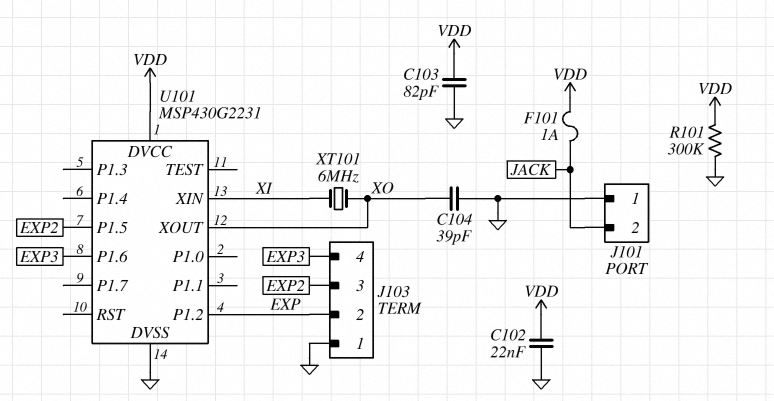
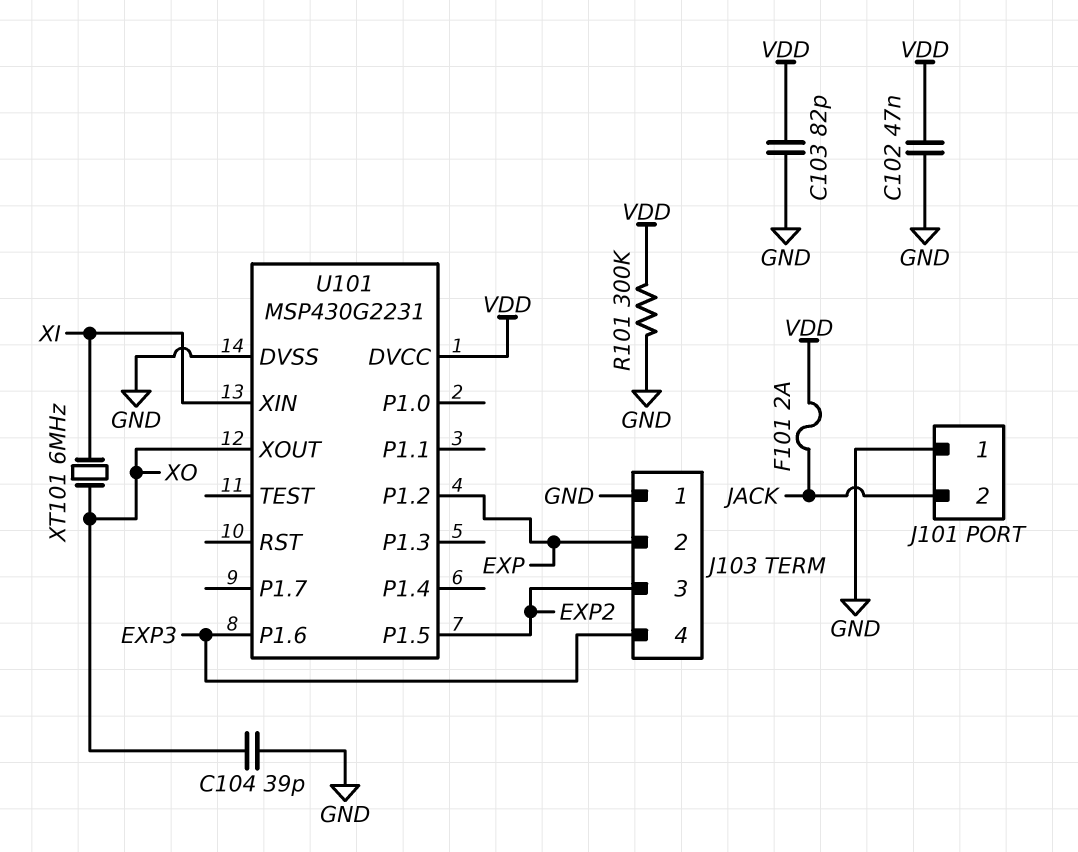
C102: 22nF (GND, VDD) -> 47nF (GND, VDD)
F101: 1A (JACK, VDD) -> 2A (JACK, VDD)

